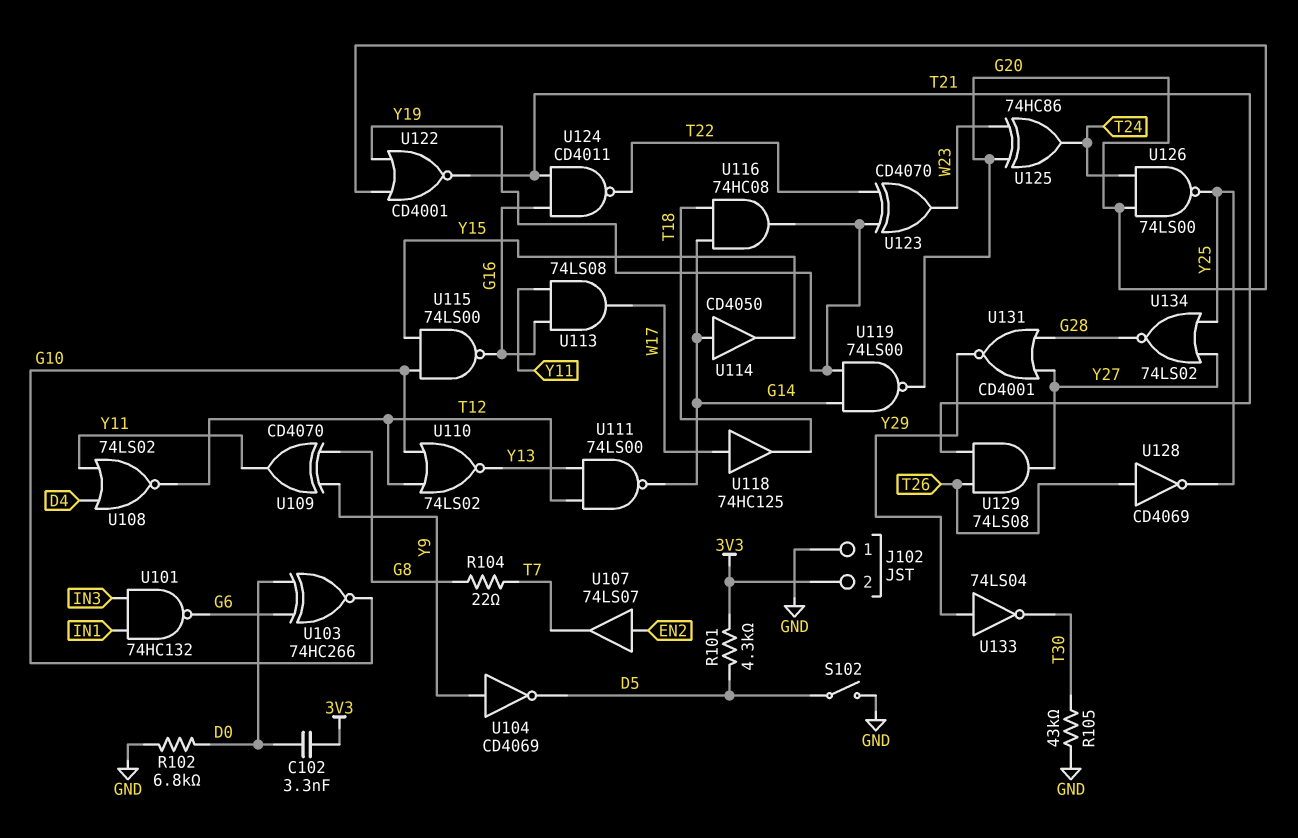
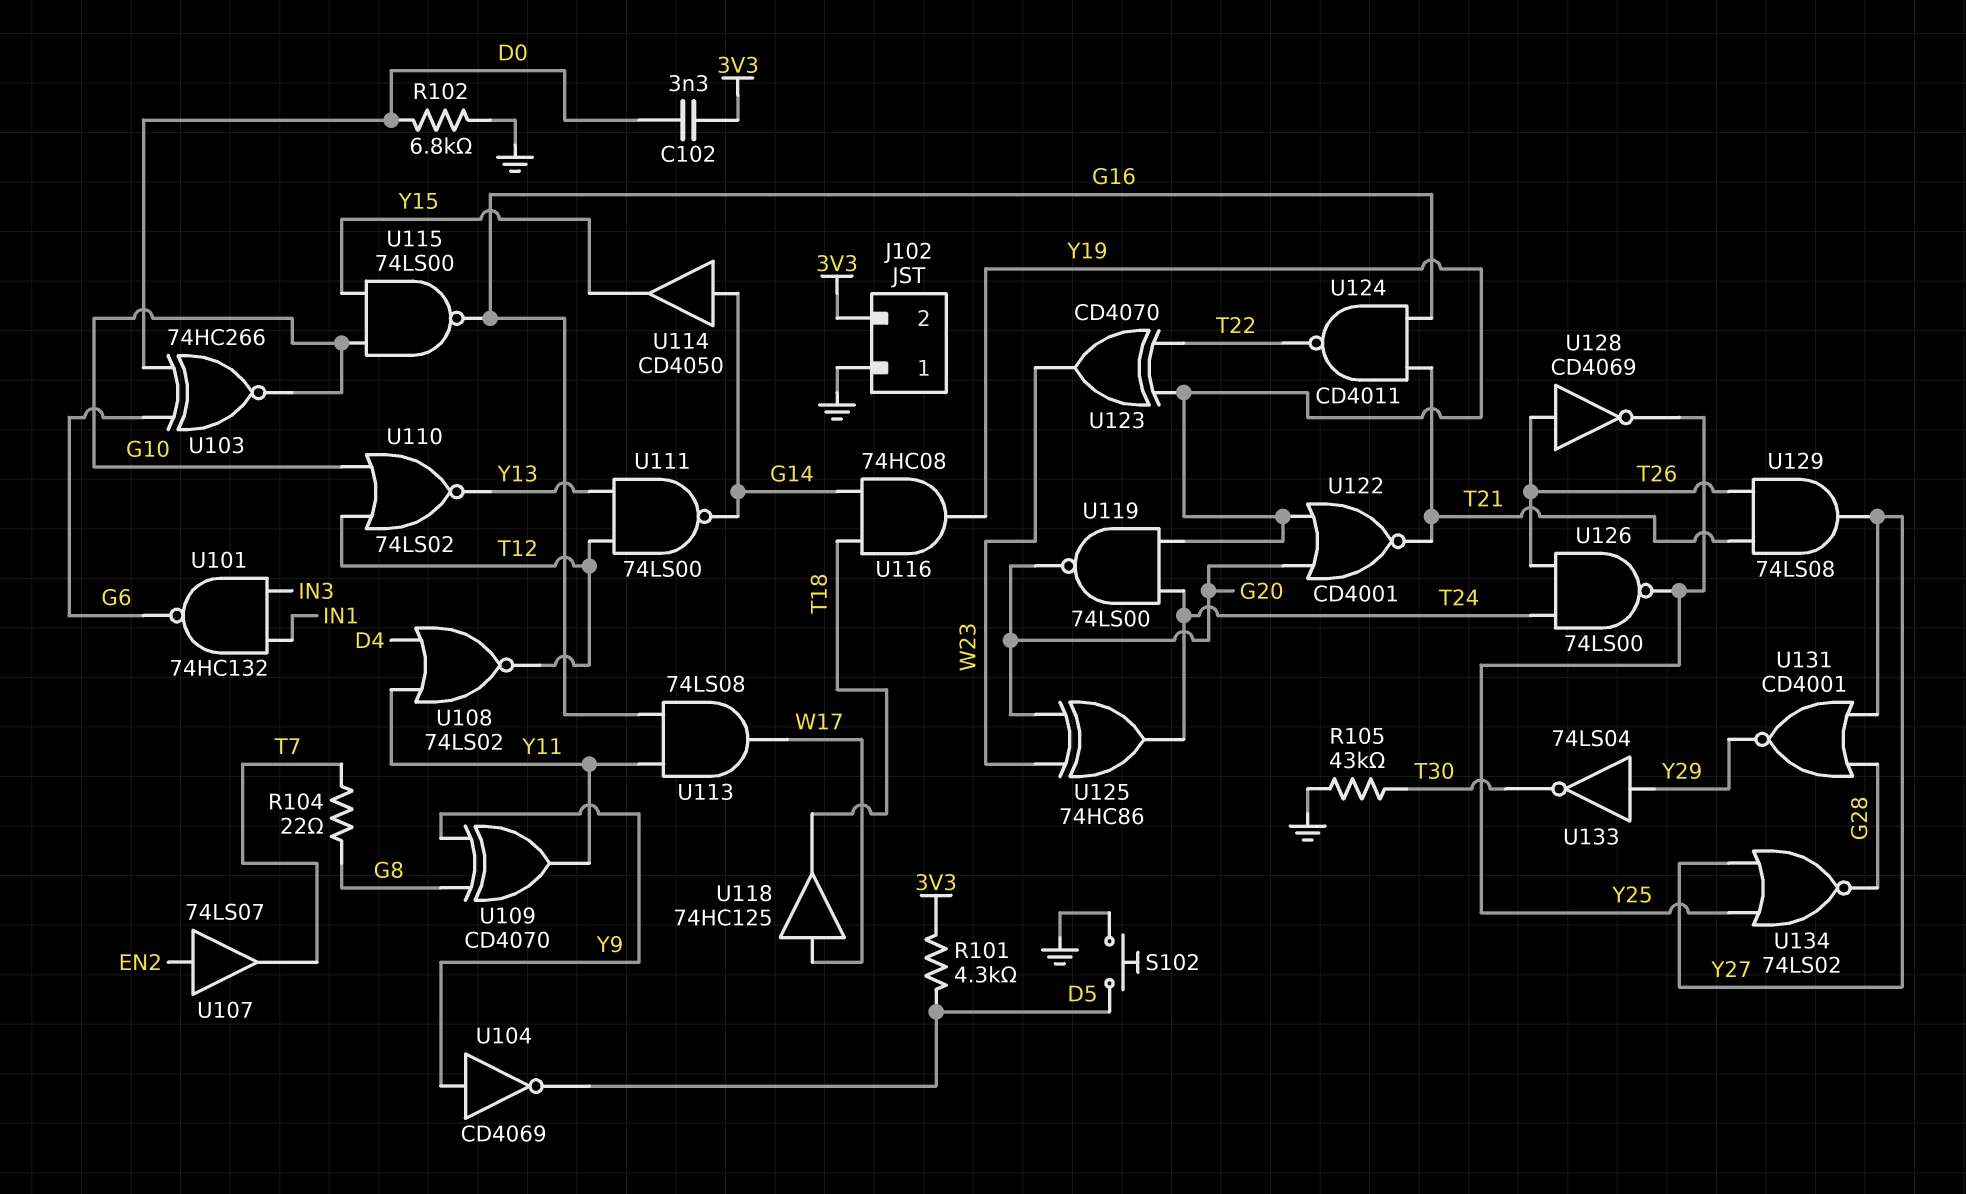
S102: switch (D5, GND) -> button (D5, GND)
U119: NAND 74LS00 (in G14, in Y19, out G20) -> NAND 74LS00 (in T24, in Y19, out G20)
U126: NAND 74LS00 (in G20, in T24, out Y25) -> NAND 74LS00 (in T24, in T26, out Y25)

